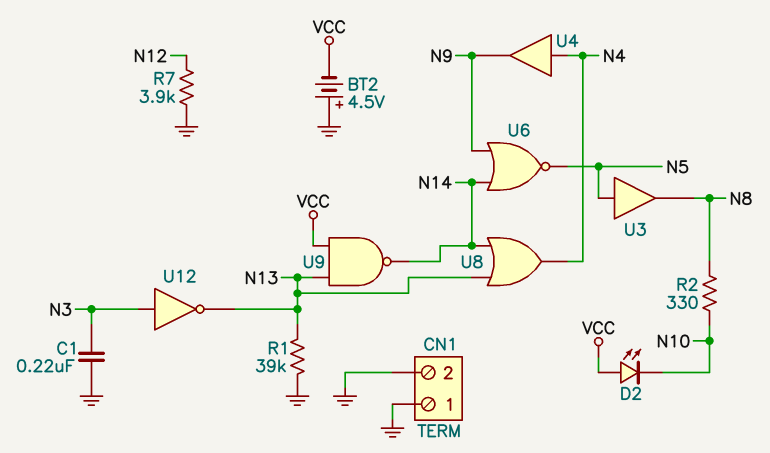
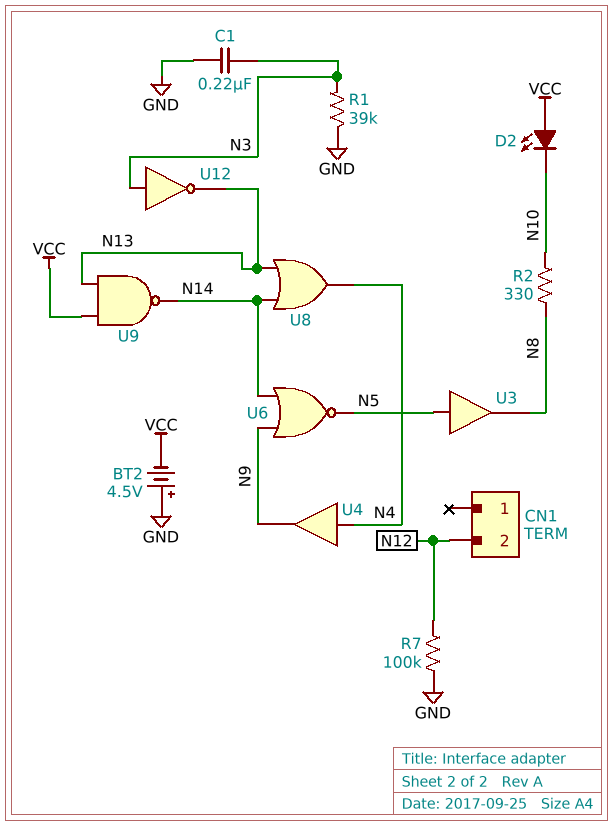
CN1 pin 1: GND -> none
CN1 pin 2: GND -> N12
R1: 39k (GND, N13) -> 39k (GND, N3)
R7: 3.9k (GND, N12) -> 100k (GND, N12)

